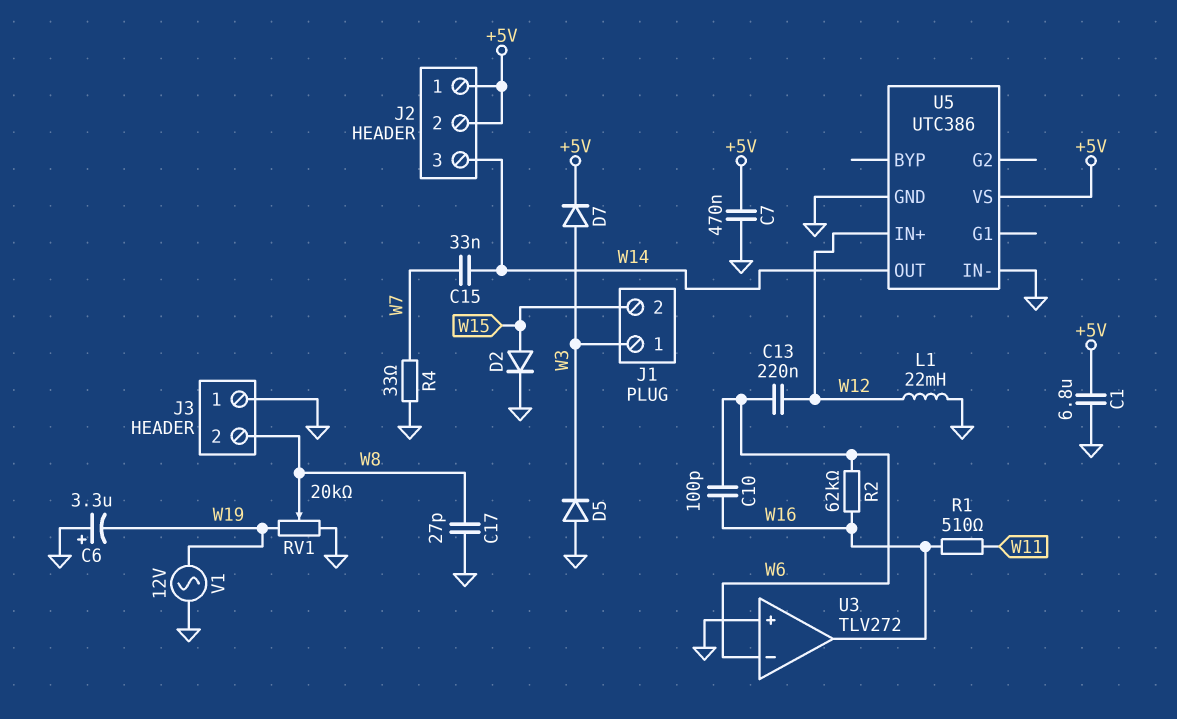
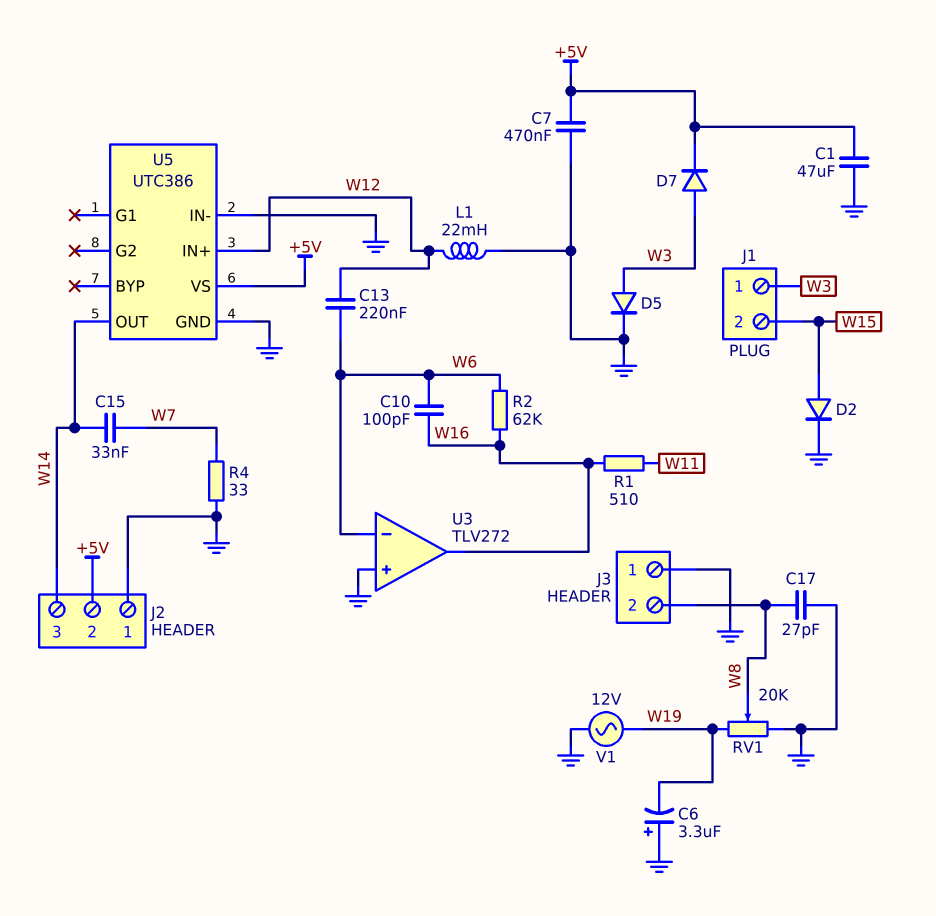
C1: 6.8uF (+5V, GND) -> 47uF (+5V, GND)
D5: diode (A GND, K W3) -> diode (A W3, K GND)
J2 pin 1: +5V -> GND

